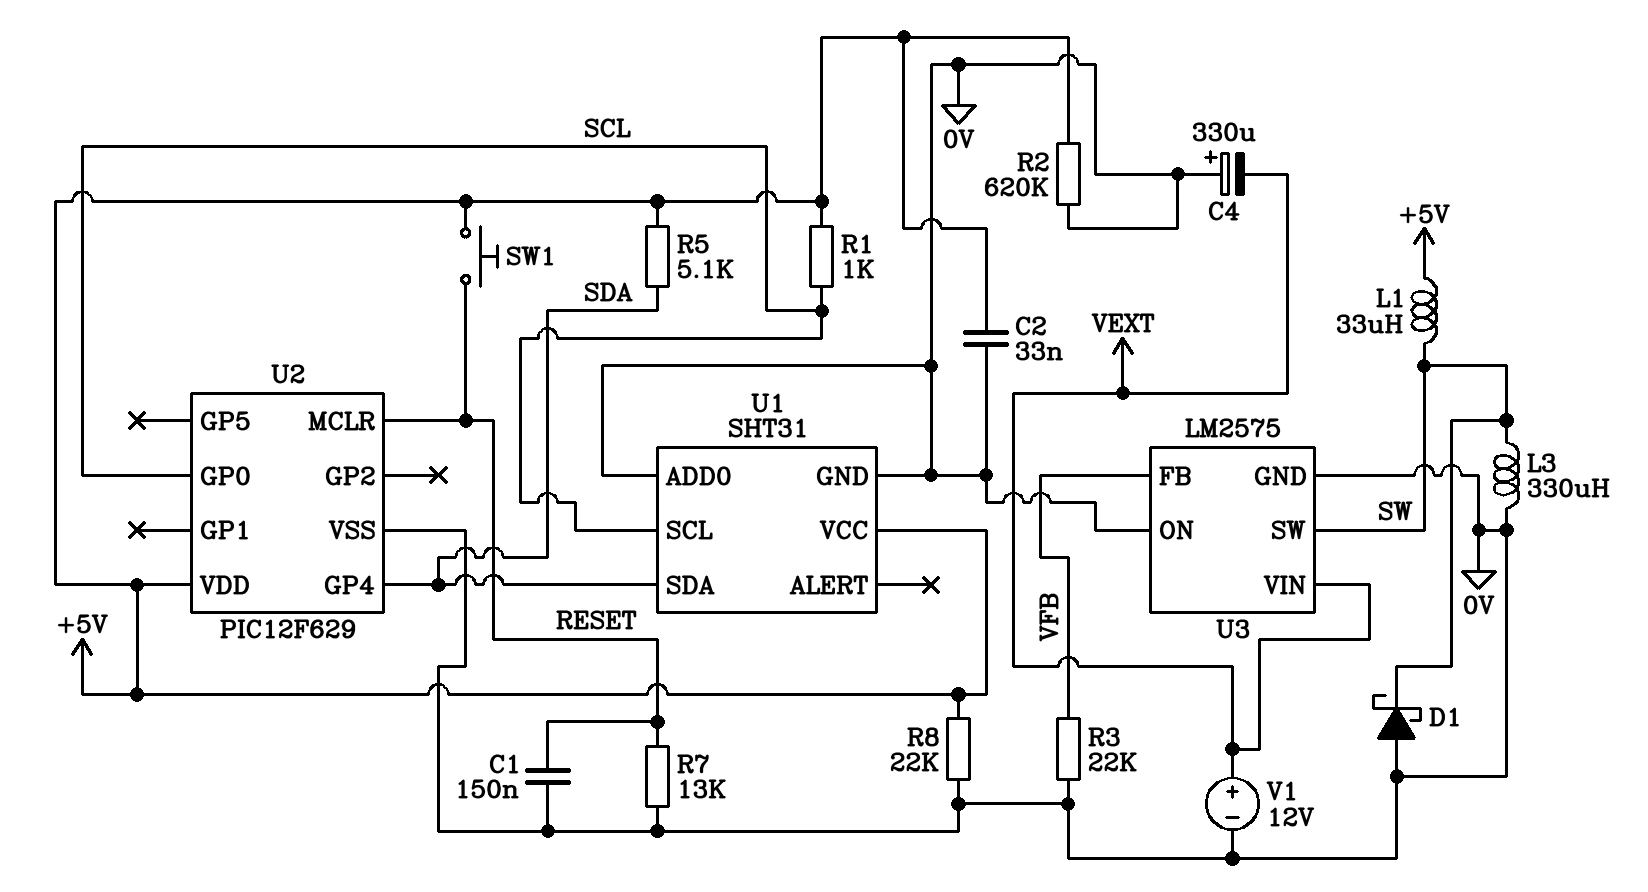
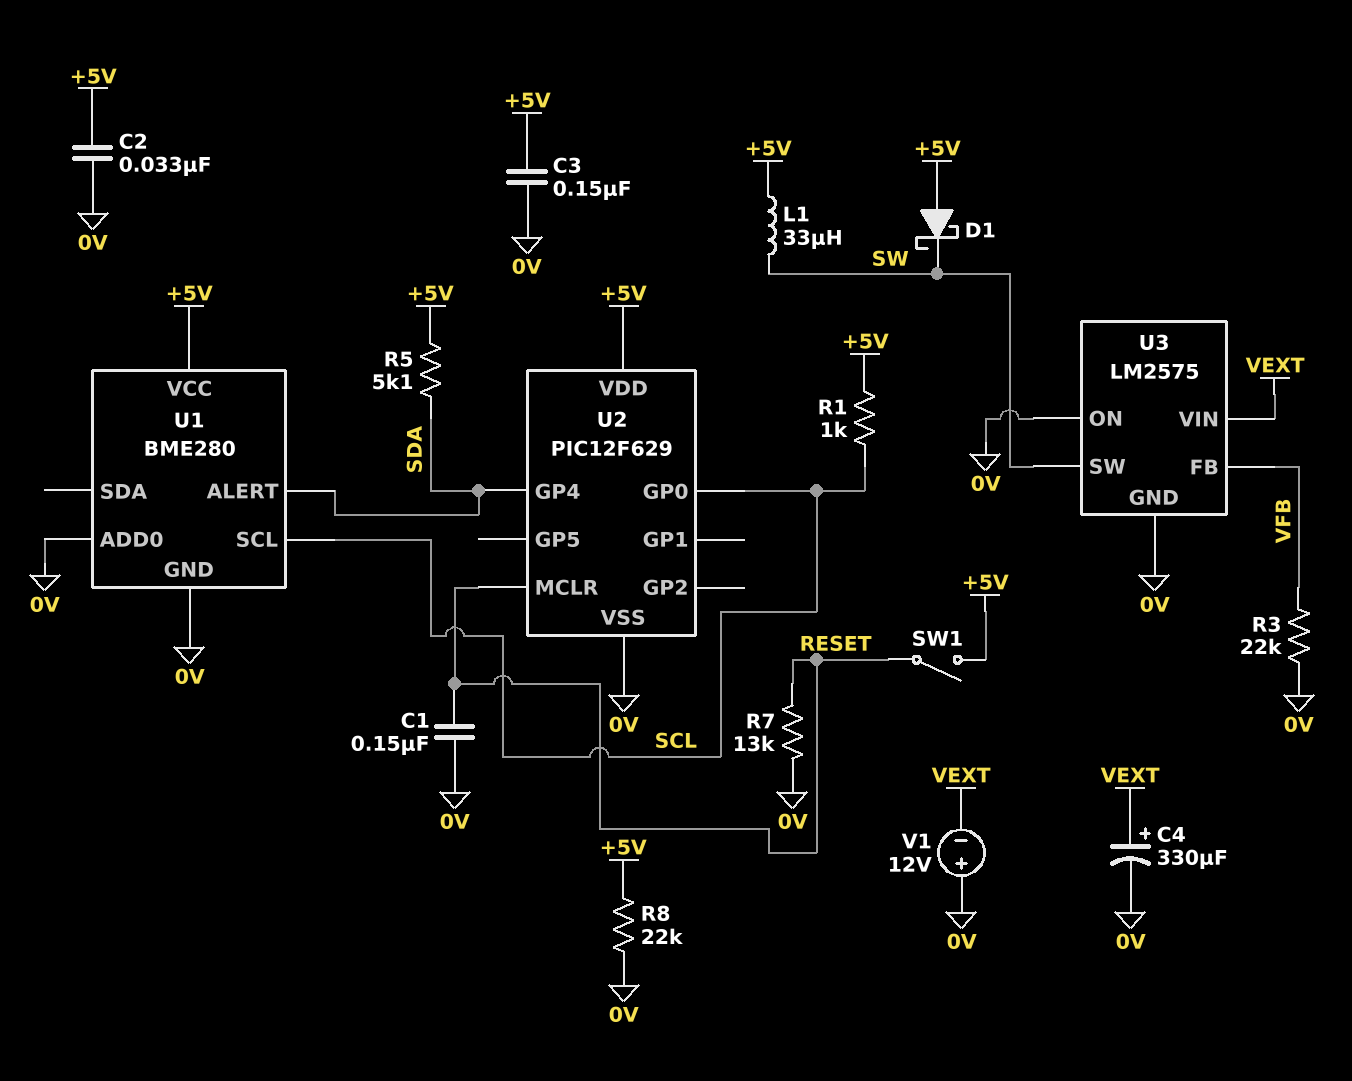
C3: none -> 150nF (+5V, 0V)
C4: 330uF (plus 0V, minus VEXT) -> 330uF (plus VEXT, minus 0V)
D1: schottky (A 0V, K SW) -> schottky (A +5V, K SW)
L3: 330uH (0V, SW) -> none
R2: 620k (+5V, 0V) -> none
SW1: button (+5V, RESET) -> switch (+5V, RESET)
U1: SHT31 -> BME280
U1 pin ALERT: none -> SDA
U1 pin SDA: SDA -> none
V1: 12V (plus VEXT, minus 0V) -> 12V (plus 0V, minus VEXT)

